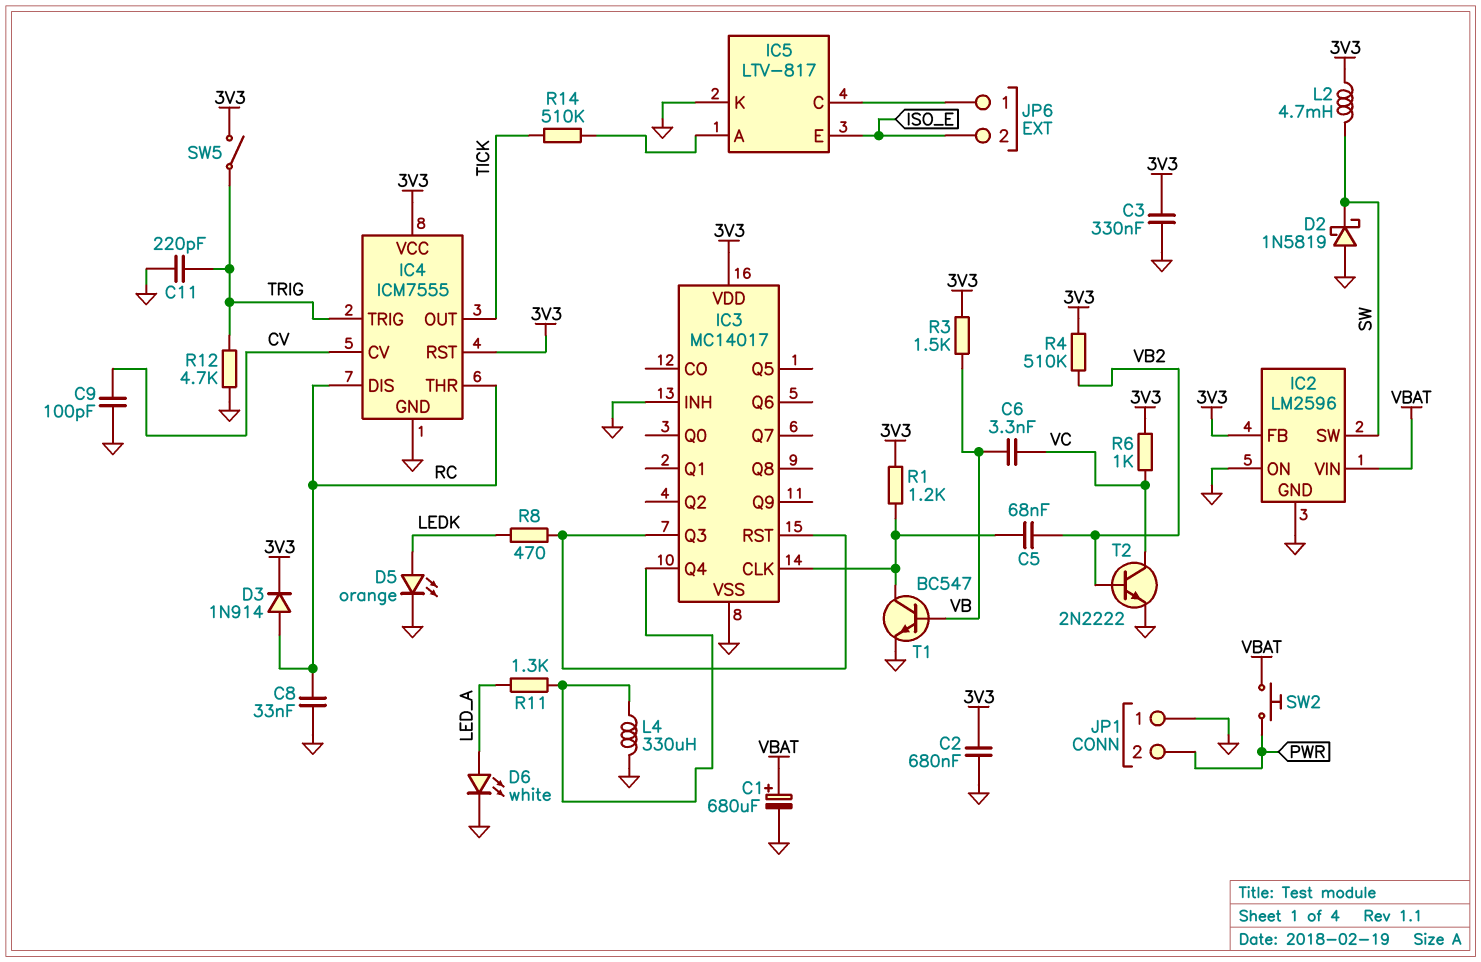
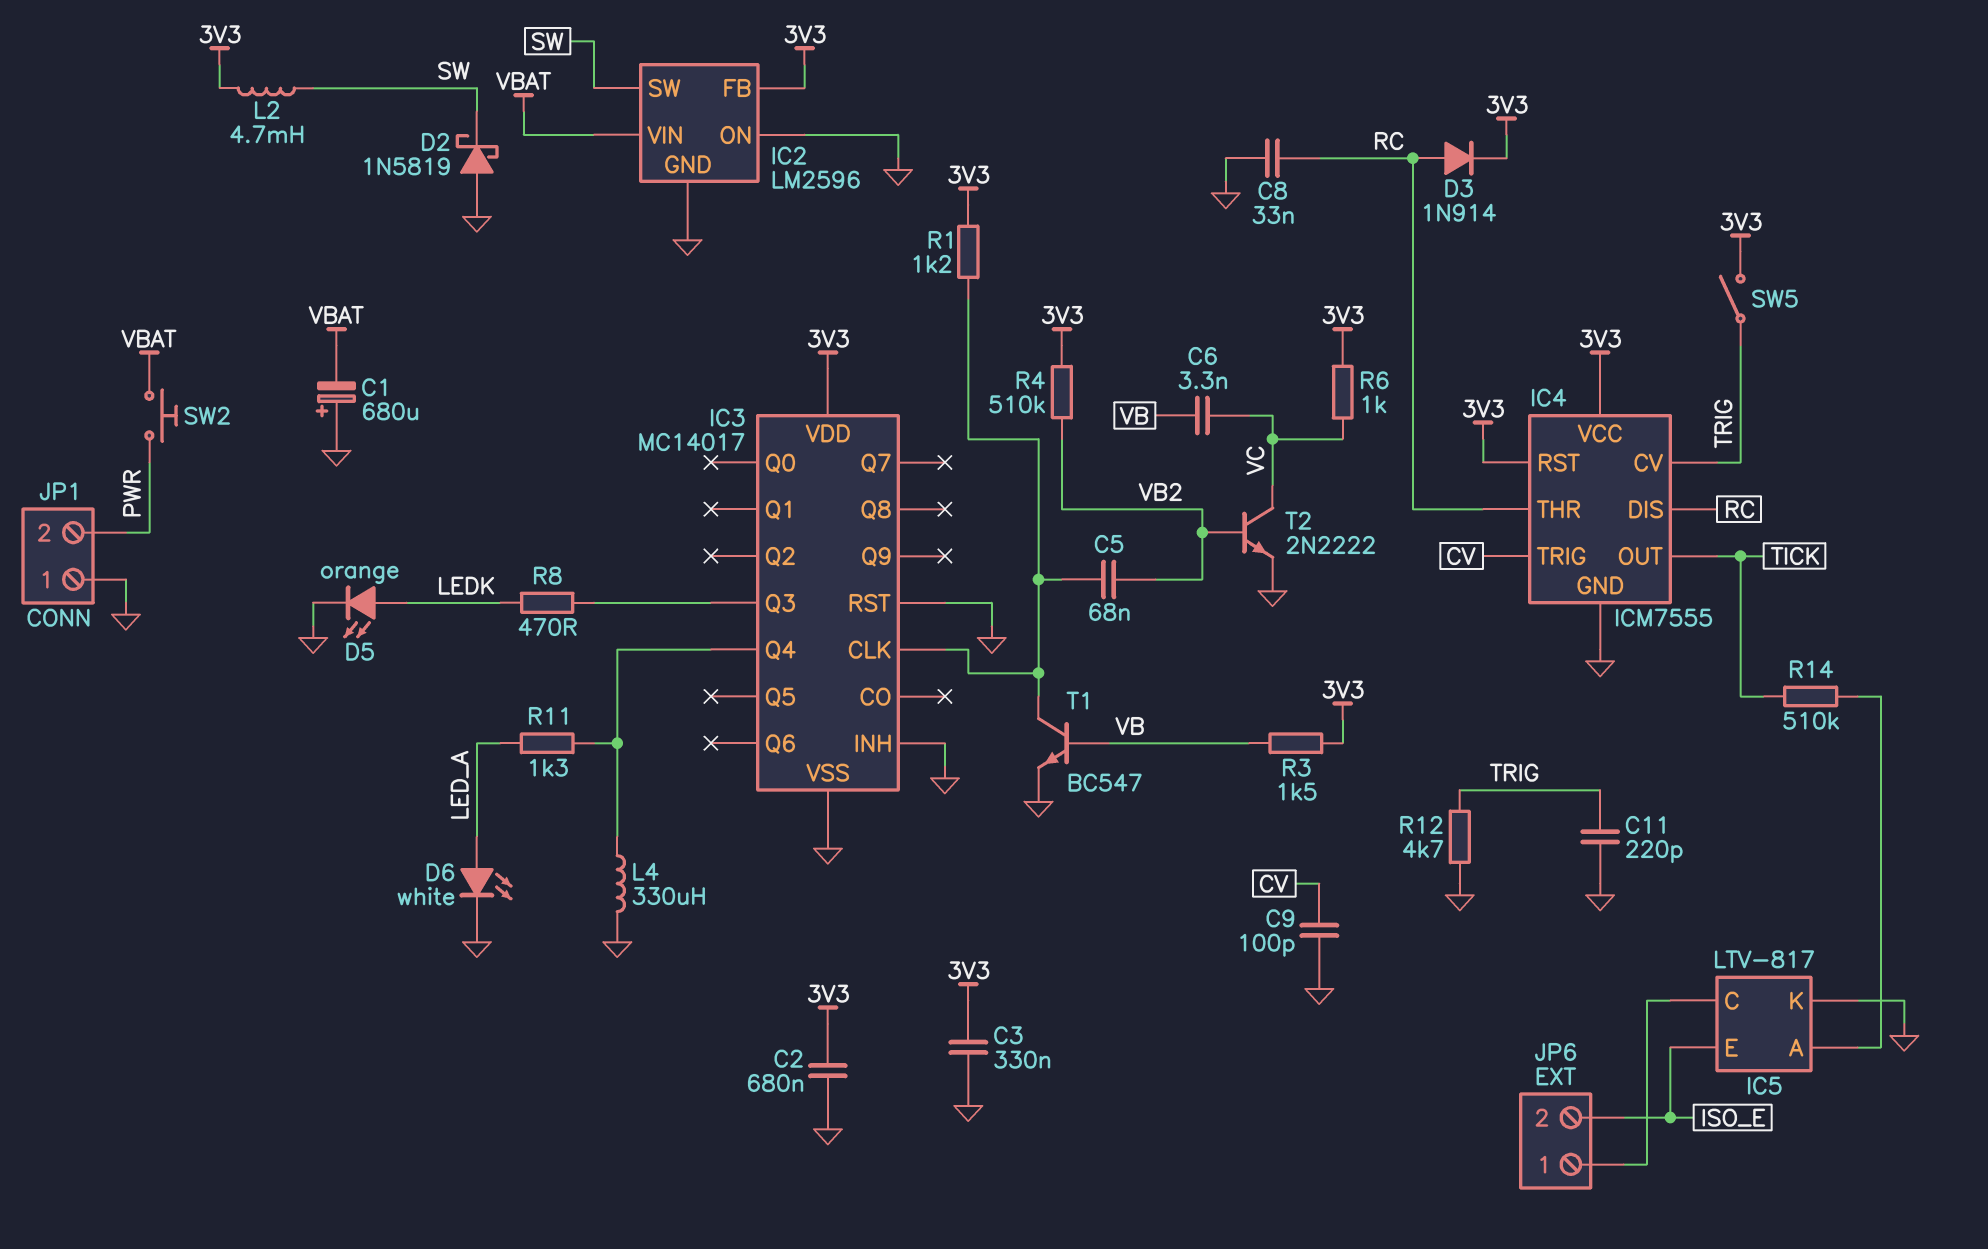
C1: 680uF (plus VBAT, minus GND) -> 680uF (plus GND, minus VBAT)
IC3 pin RST: IC3/Q3 -> GND
IC4 pin CV: CV -> TRIG
IC4 pin TRIG: TRIG -> CV

